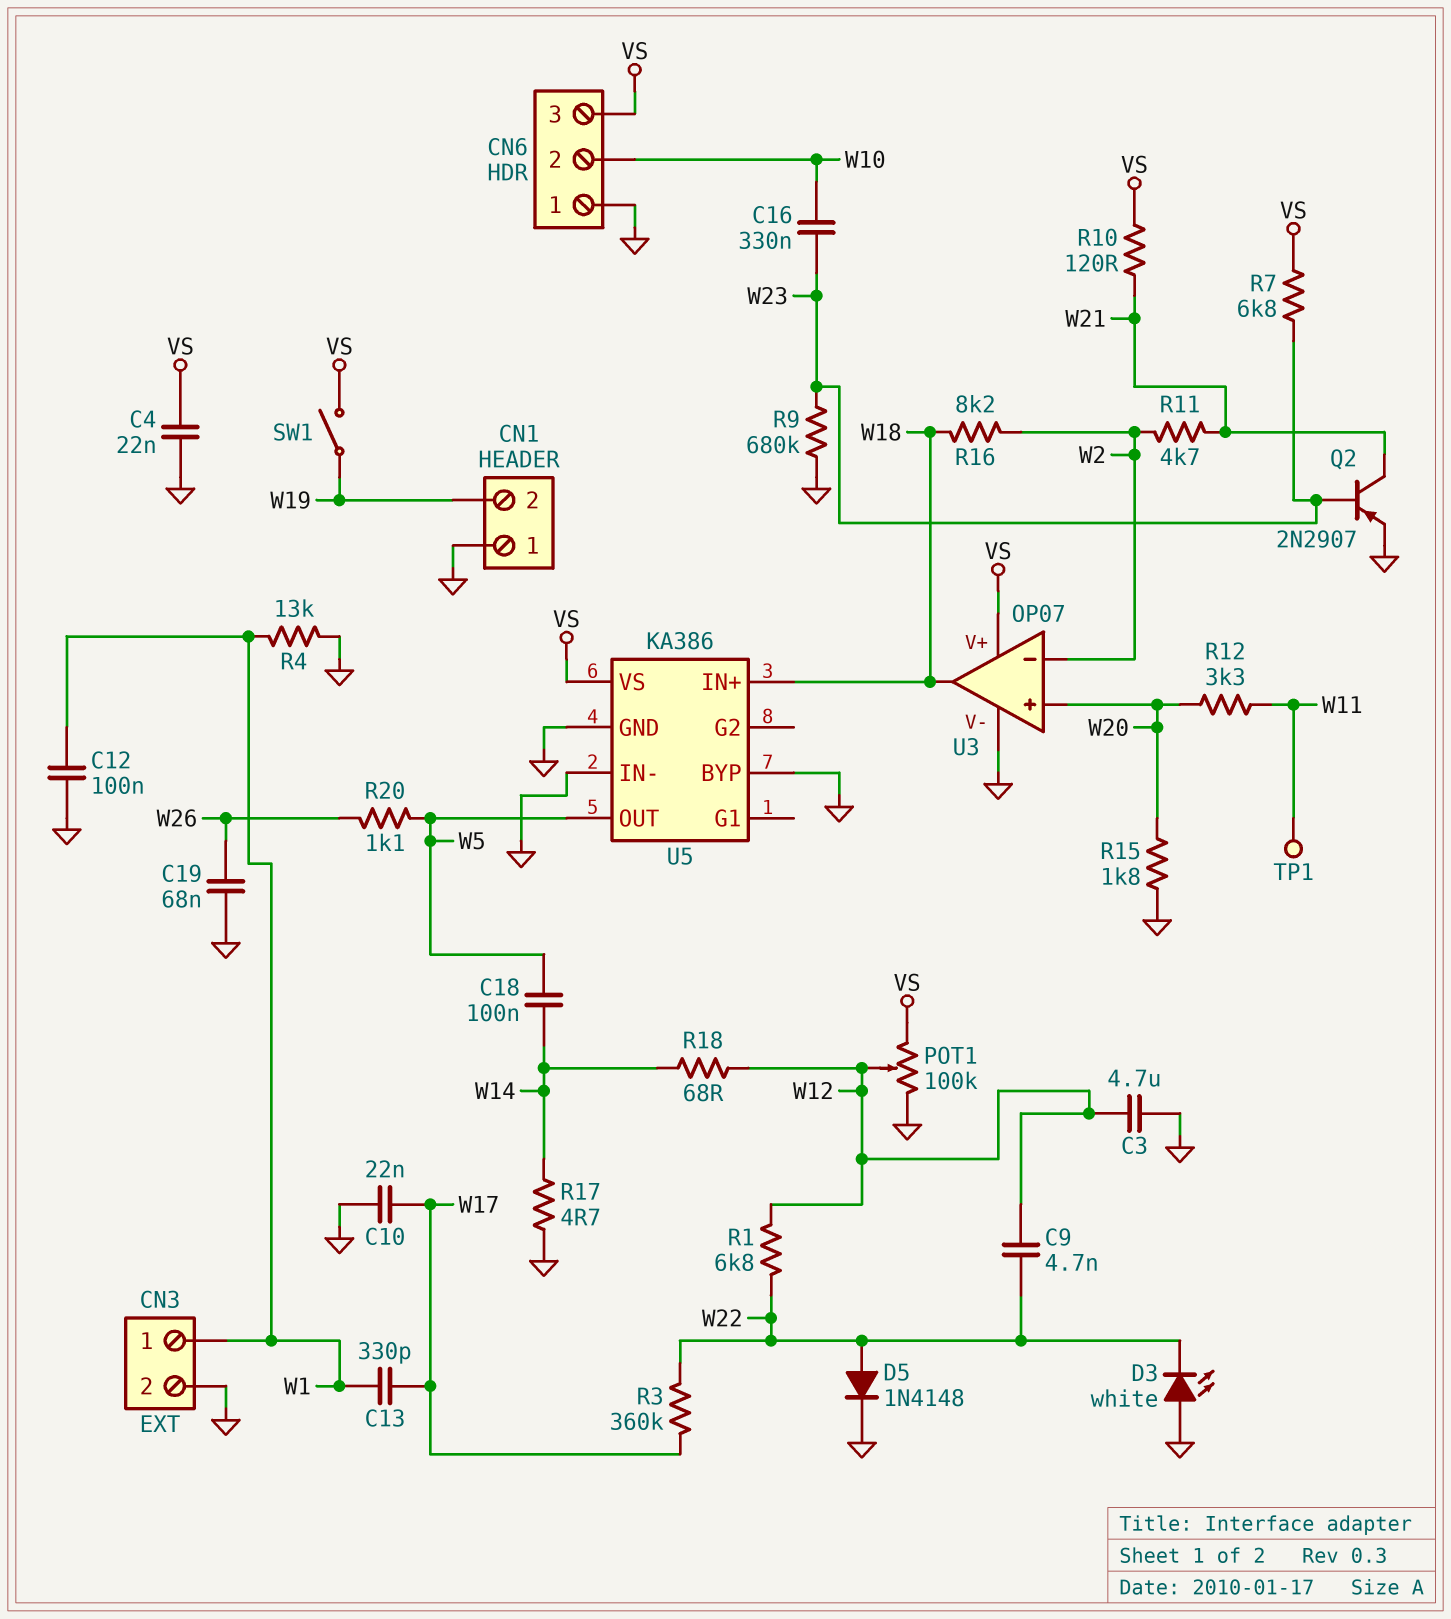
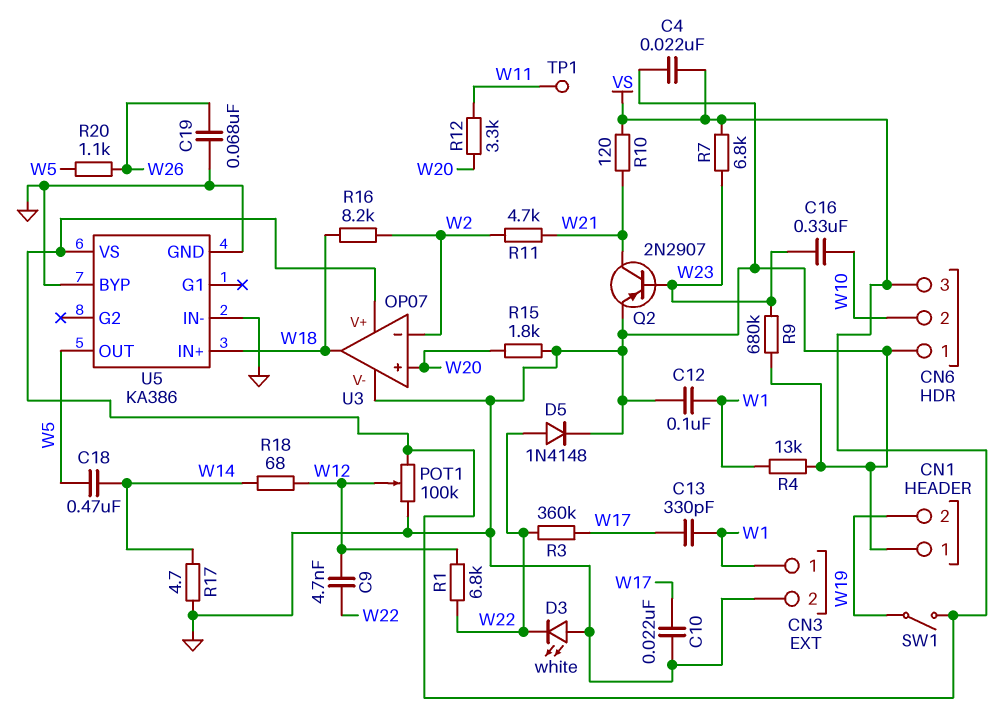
C3: 4.7uF (GND, W12) -> none
C18: 100nF (W5, W14) -> 470nF (W5, W14)

